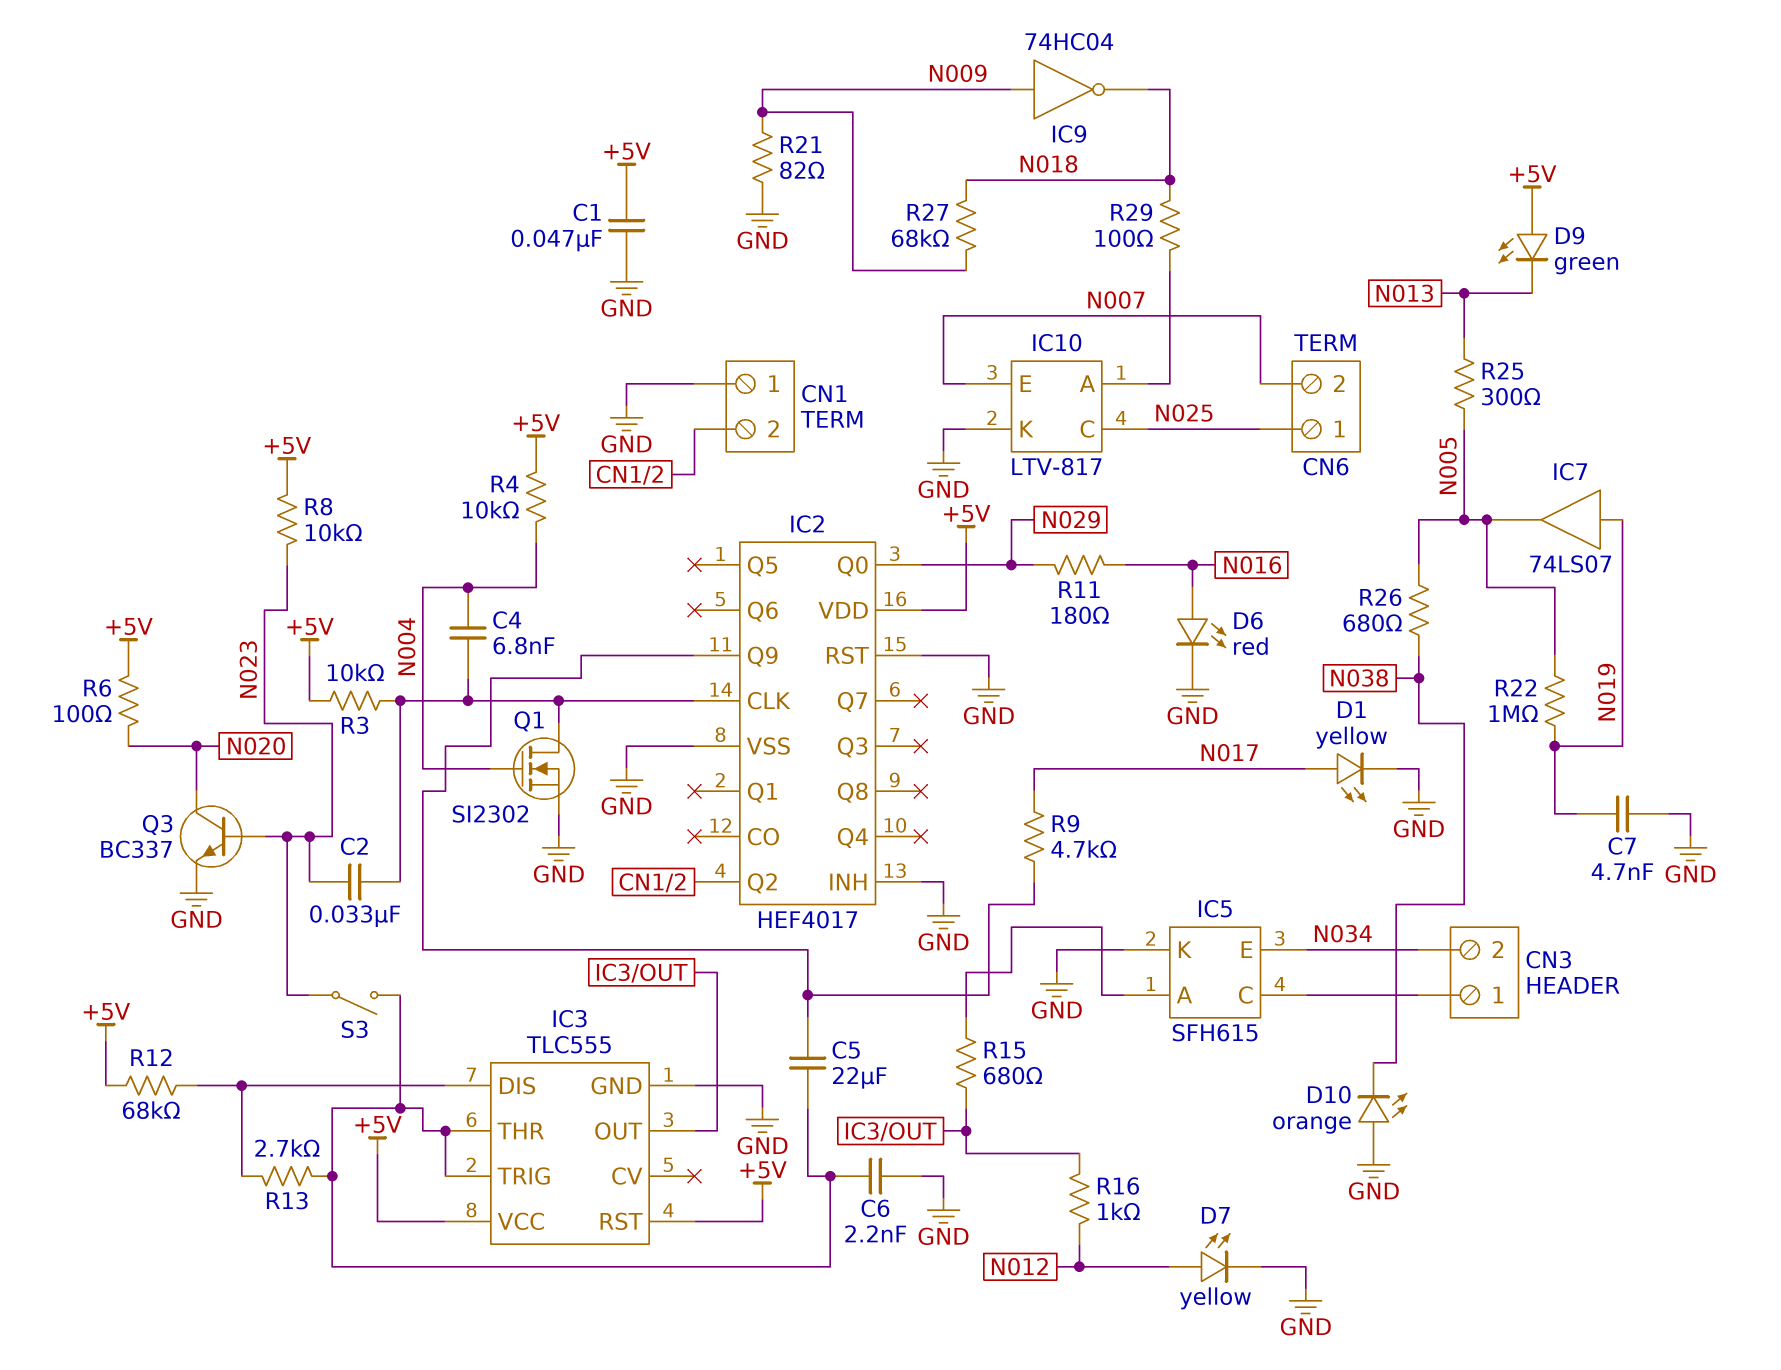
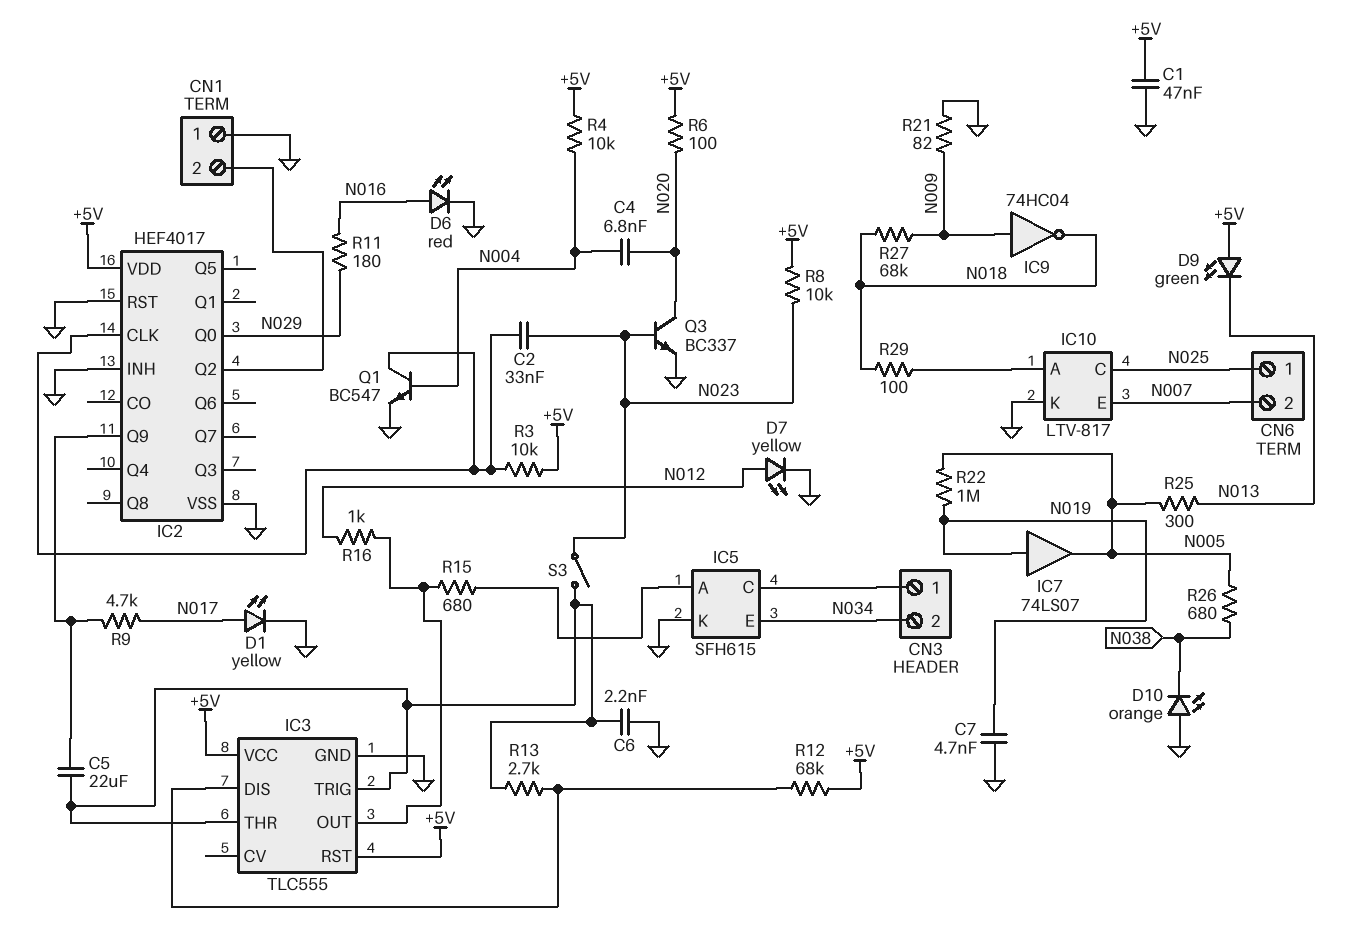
C4: 6.8nF (IC2/CLK, N004) -> 6.8nF (N004, N020)
Q1: NMOS SI2302 (G N004, D IC2/CLK, S GND) -> NPN BC547 (B N004, C IC2/CLK, E GND)

